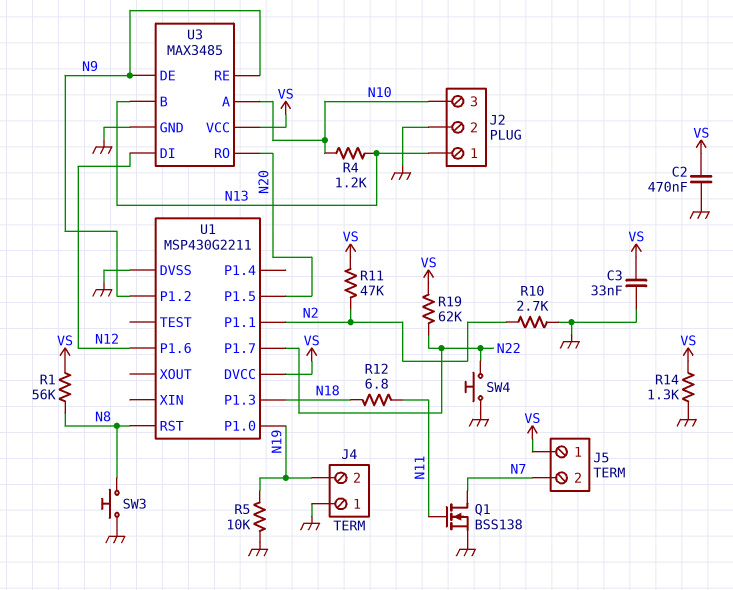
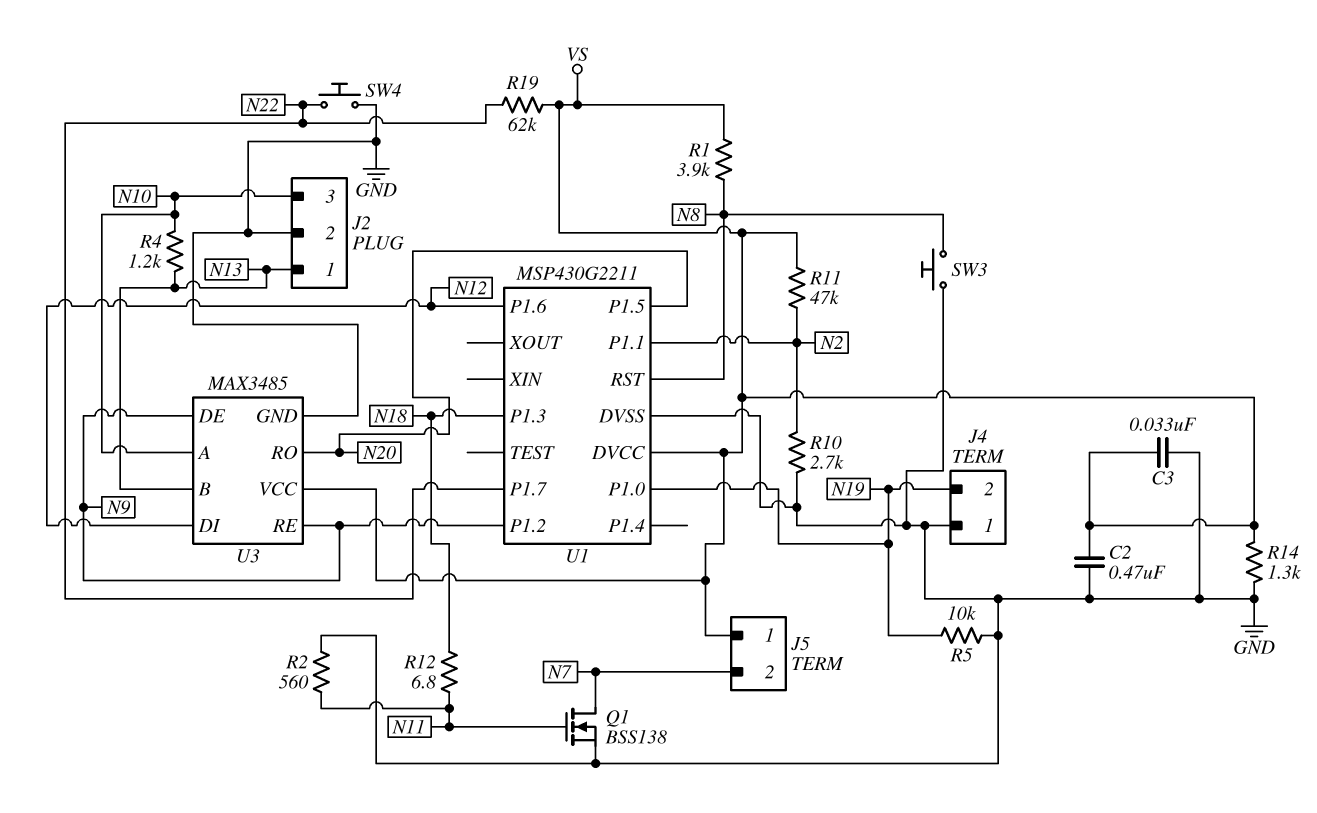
R1: 56k (N8, VS) -> 3.9k (N8, VS)
R2: none -> 560 (GND, N11)

